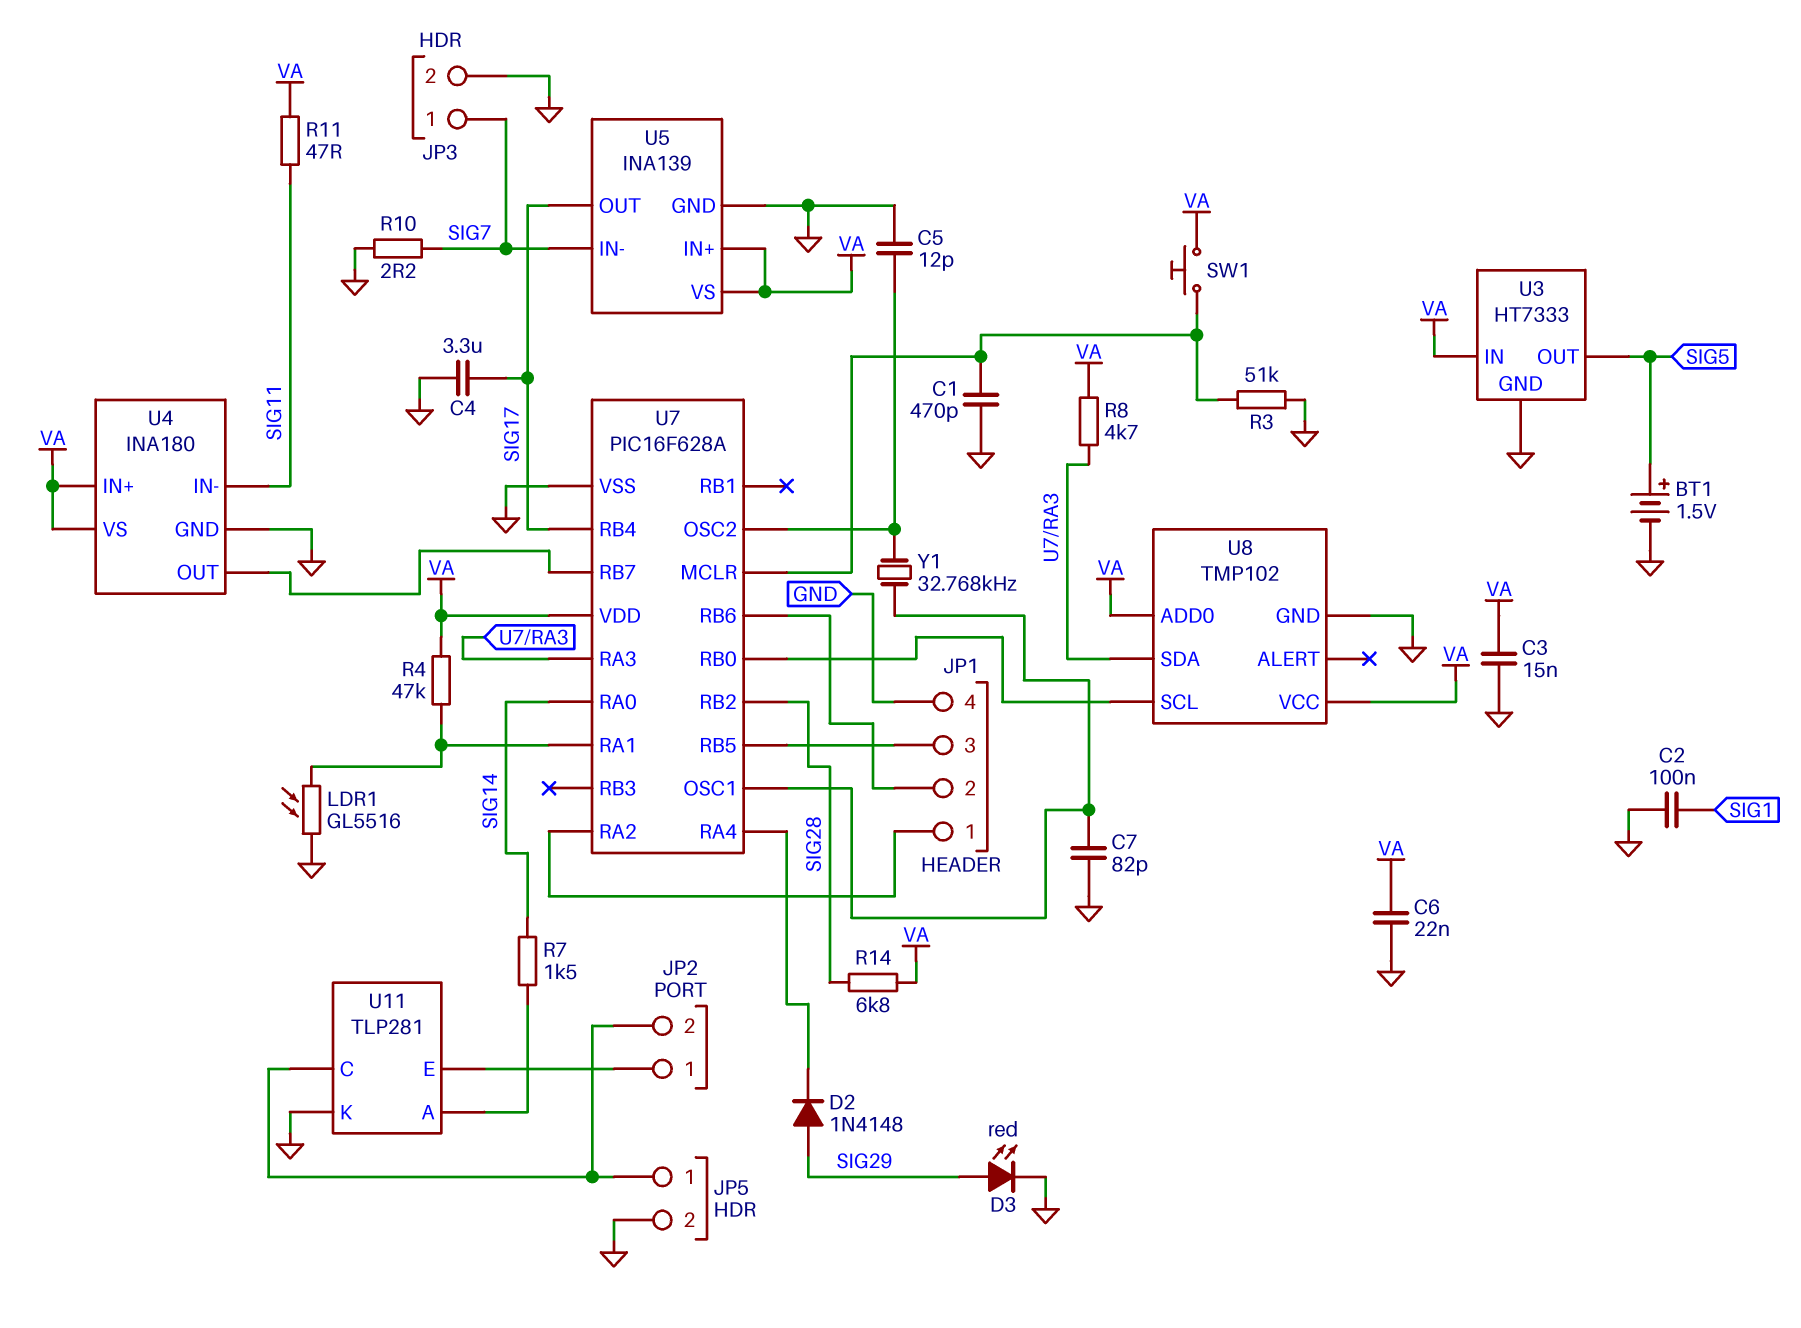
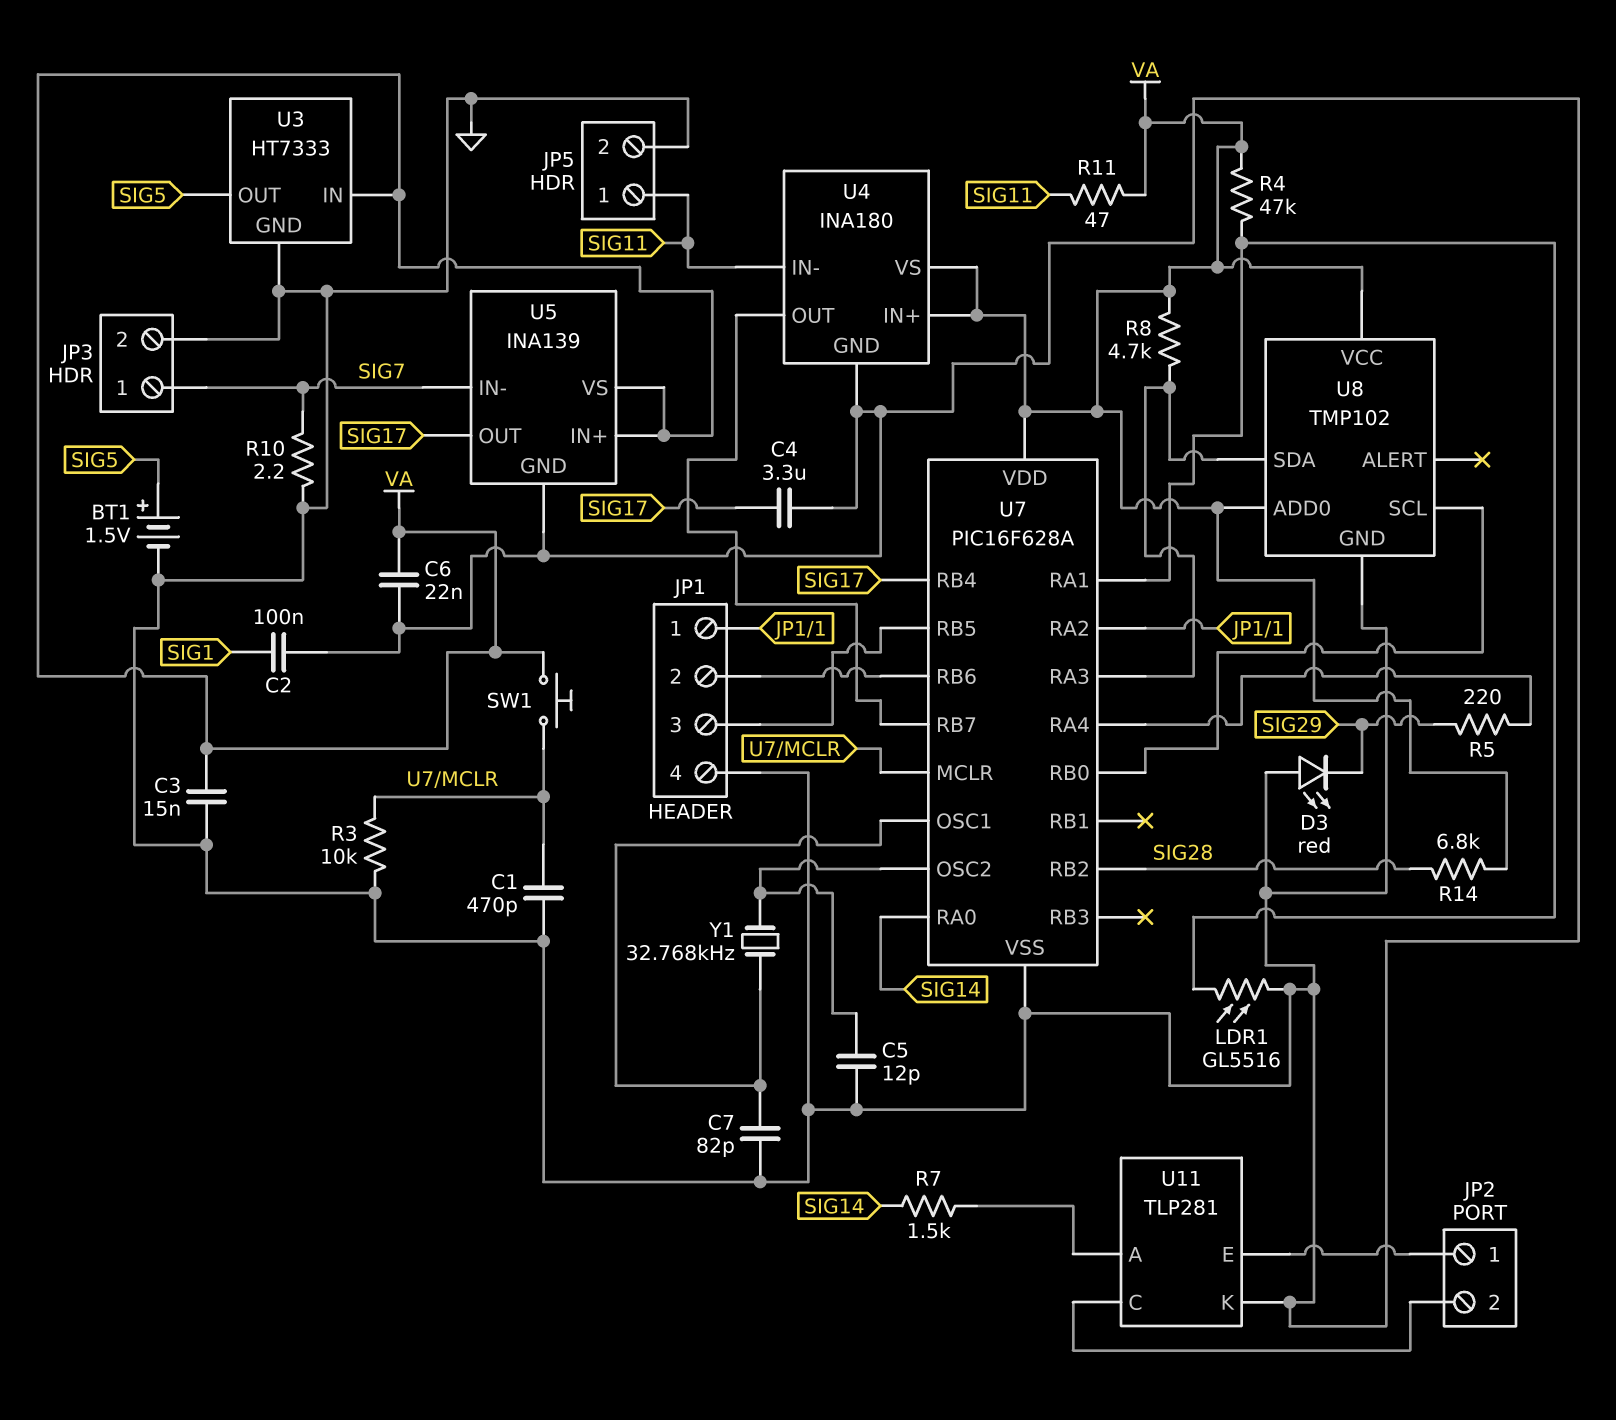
D2: diode 1N4148 (A SIG29, K U7/RA4) -> none
D3: LED red (A SIG29, K GND) -> LED red (A GND, K SIG29)
JP5 pin 1: JP2/2 -> SIG11
R3: 51k (GND, U7/MCLR) -> 10k (GND, U7/MCLR)
R5: none -> 220 (SIG29, U7/RA4)

